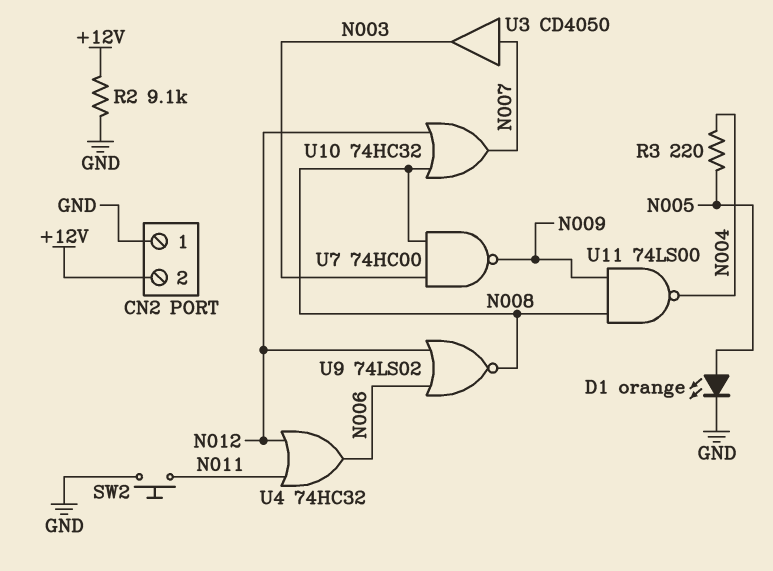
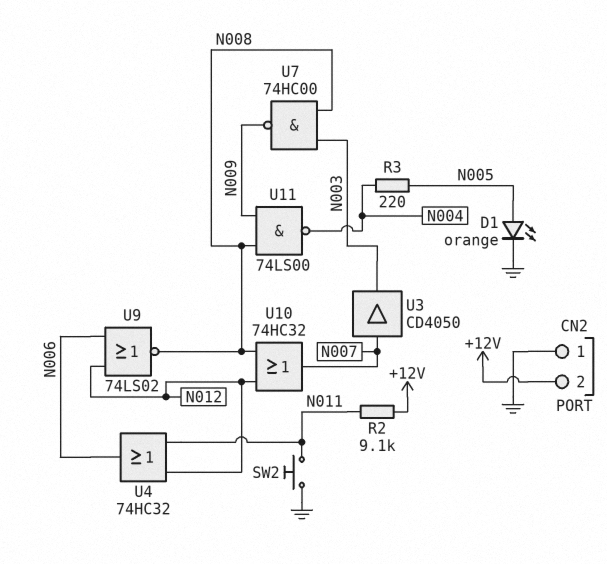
R2: 9.1k (+12V, GND) -> 9.1k (+12V, N011)

